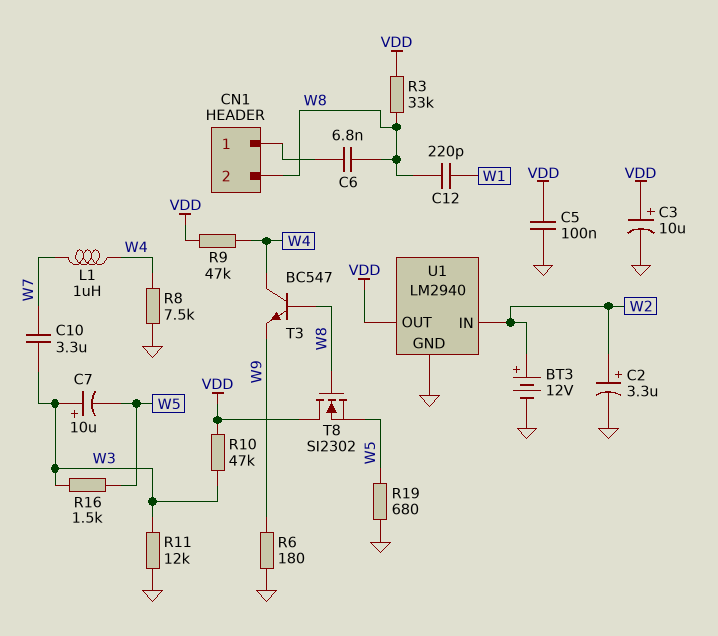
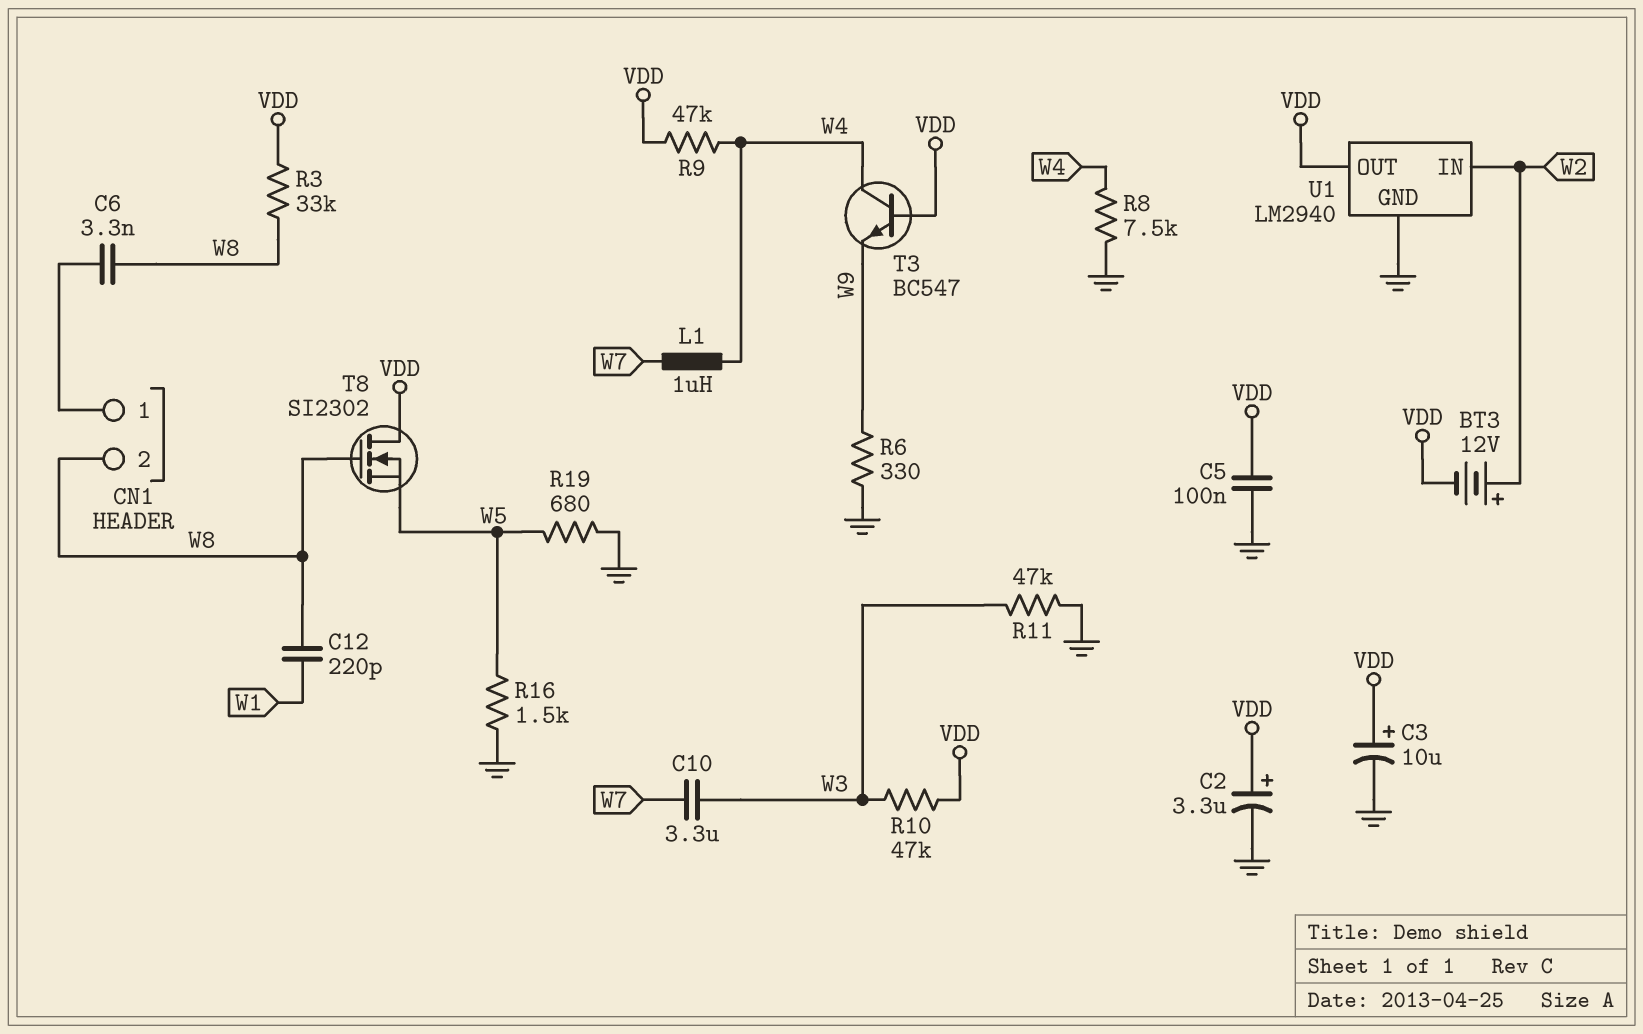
BT3: 12V (plus W2, minus GND) -> 12V (plus W2, minus VDD)
C2: 3.3uF (plus W2, minus GND) -> 3.3uF (plus VDD, minus GND)
C6: 6.8nF (CN1/1, W8) -> 3.3nF (CN1/1, W8)
C7: 10uF (plus W3, minus W5) -> none
R6: 180 (GND, W9) -> 330 (GND, W9)
R11: 12k (GND, W3) -> 47k (GND, W3)
R16: 1.5k (W3, W5) -> 1.5k (GND, W5)
T3: NPN BC547 (B W8, C W4, E W9) -> NPN BC547 (B VDD, C W4, E W9)

